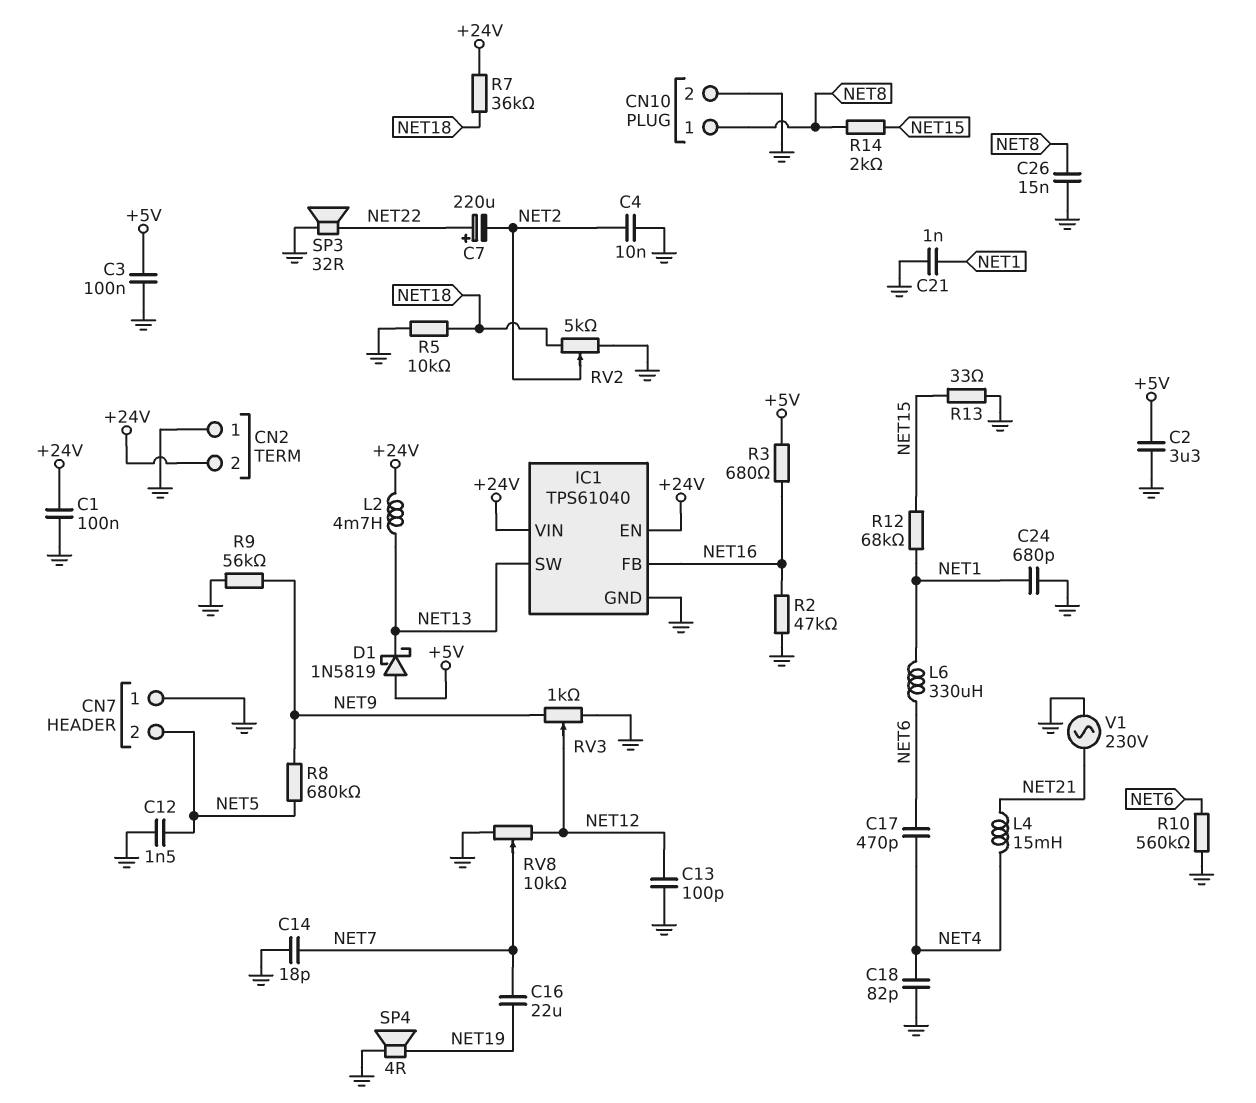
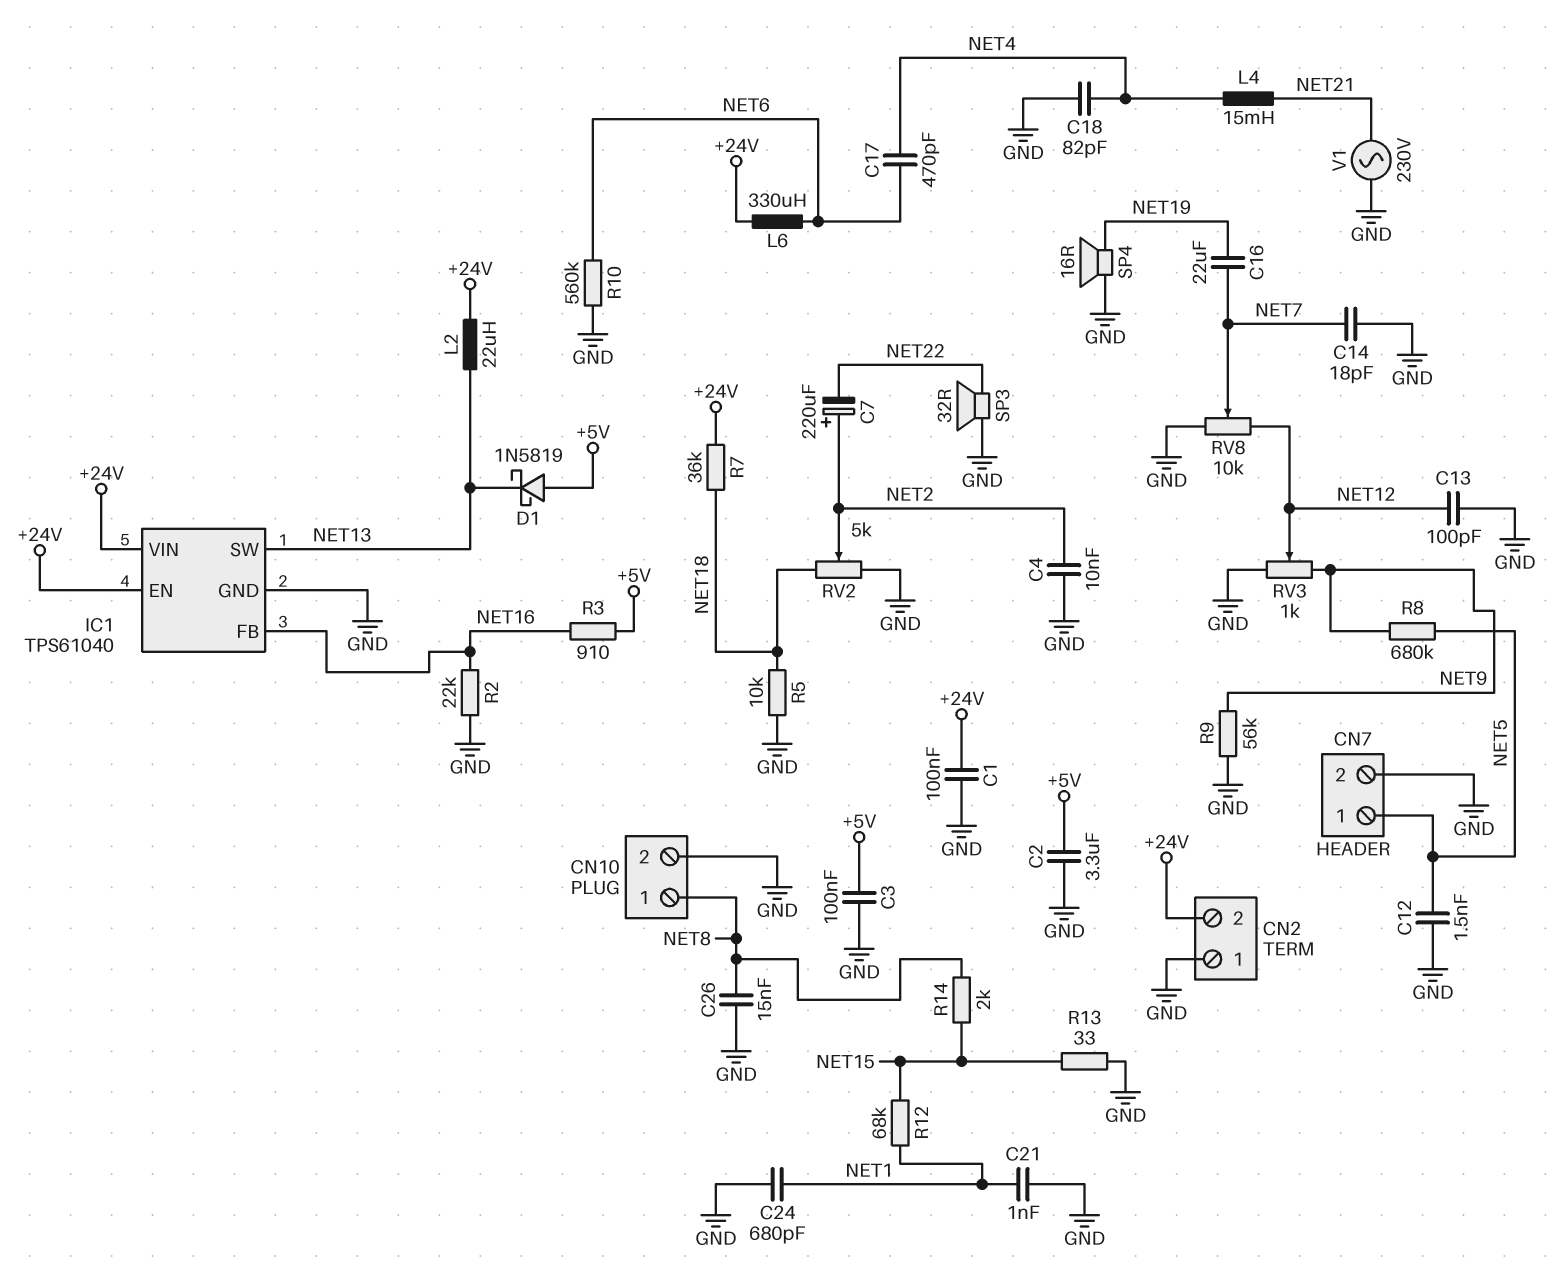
C7: 220uF (plus NET22, minus NET2) -> 220uF (plus NET2, minus NET22)
CN7 pin 1: GND -> NET5
CN7 pin 2: NET5 -> GND
L2: 4.7mH (+24V, NET13) -> 22uH (+24V, NET13)
L6: 330uH (NET1, NET6) -> 330uH (+24V, NET6)
R2: 47k (GND, NET16) -> 22k (GND, NET16)
R3: 680 (+5V, NET16) -> 910 (+5V, NET16)
SP4: speaker 4R (GND, NET19) -> speaker 16R (GND, NET19)

